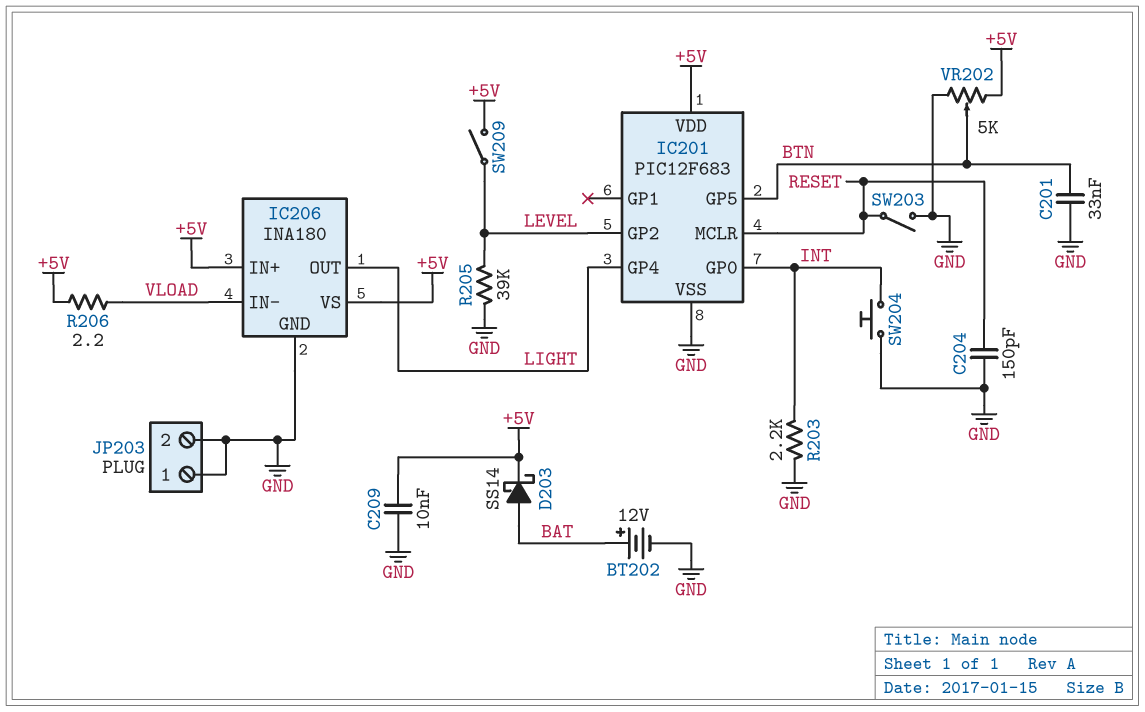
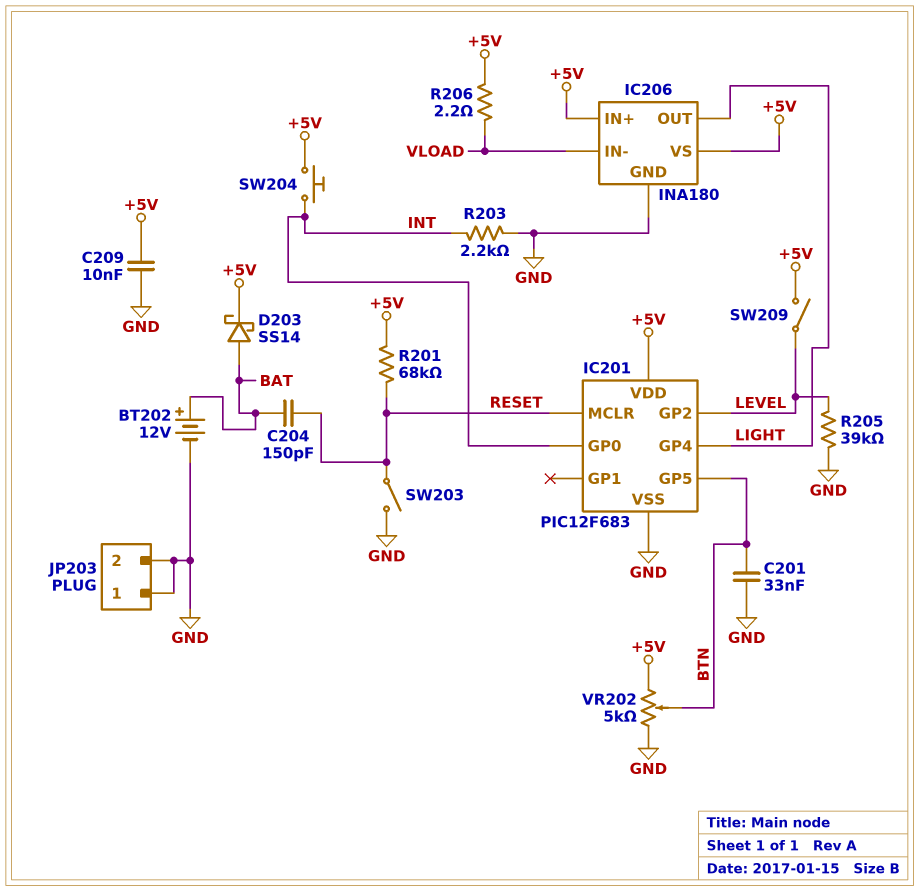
C204: 150pF (GND, RESET) -> 150pF (BAT, RESET)
R201: none -> 68k (+5V, RESET)
SW204: button (GND, INT) -> button (+5V, INT)

